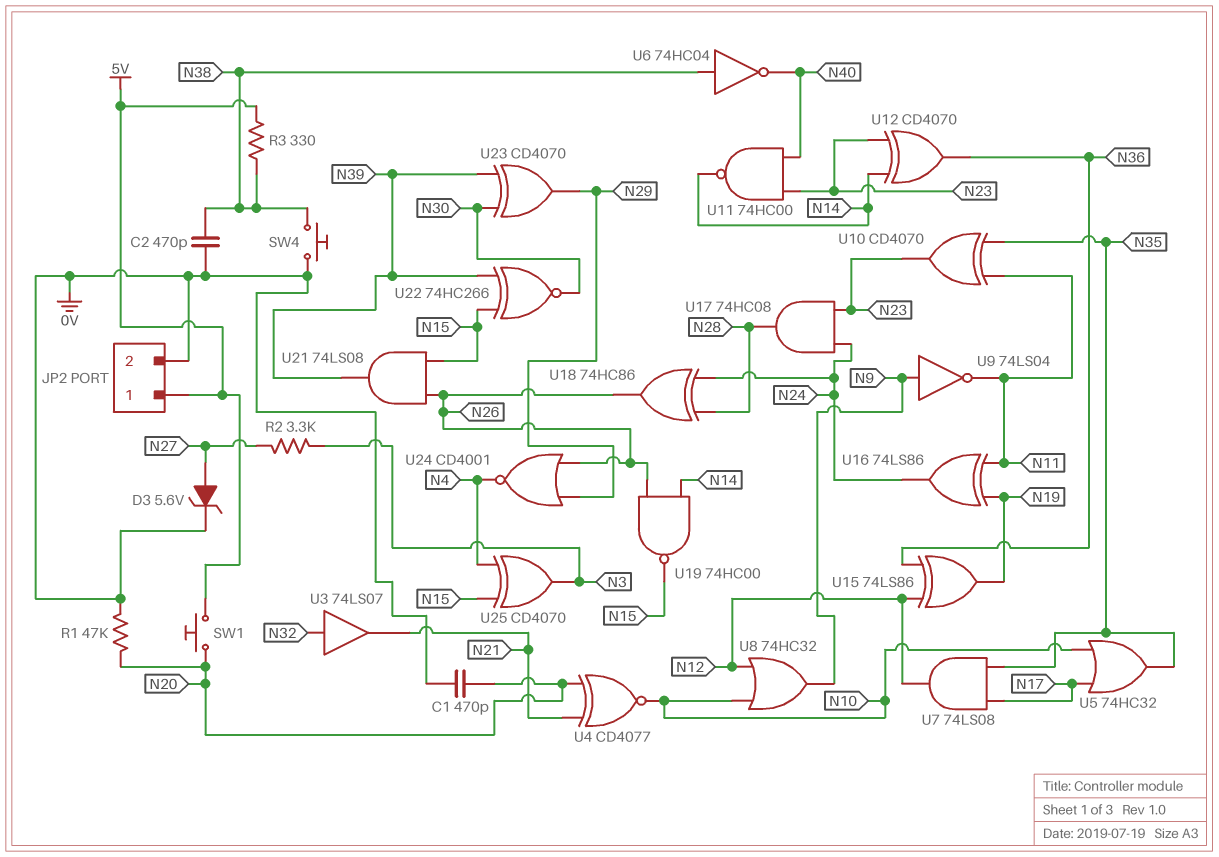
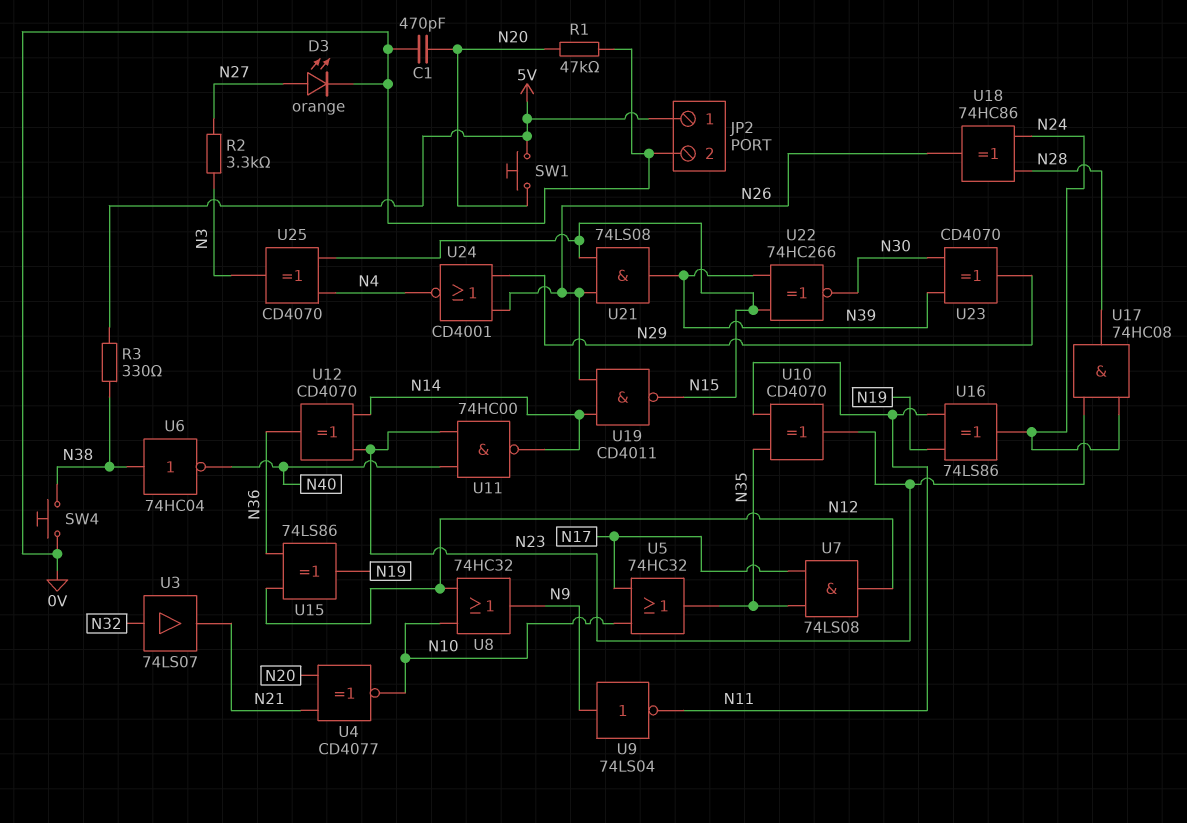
C2: 470pF (0V, N38) -> none
D3: zener 5.6V (A N27, K 0V) -> LED orange (A N27, K 0V)
U19: NAND 74HC00 (in N14, in N26, out N15) -> NAND CD4011 (in N14, in N26, out N15)

